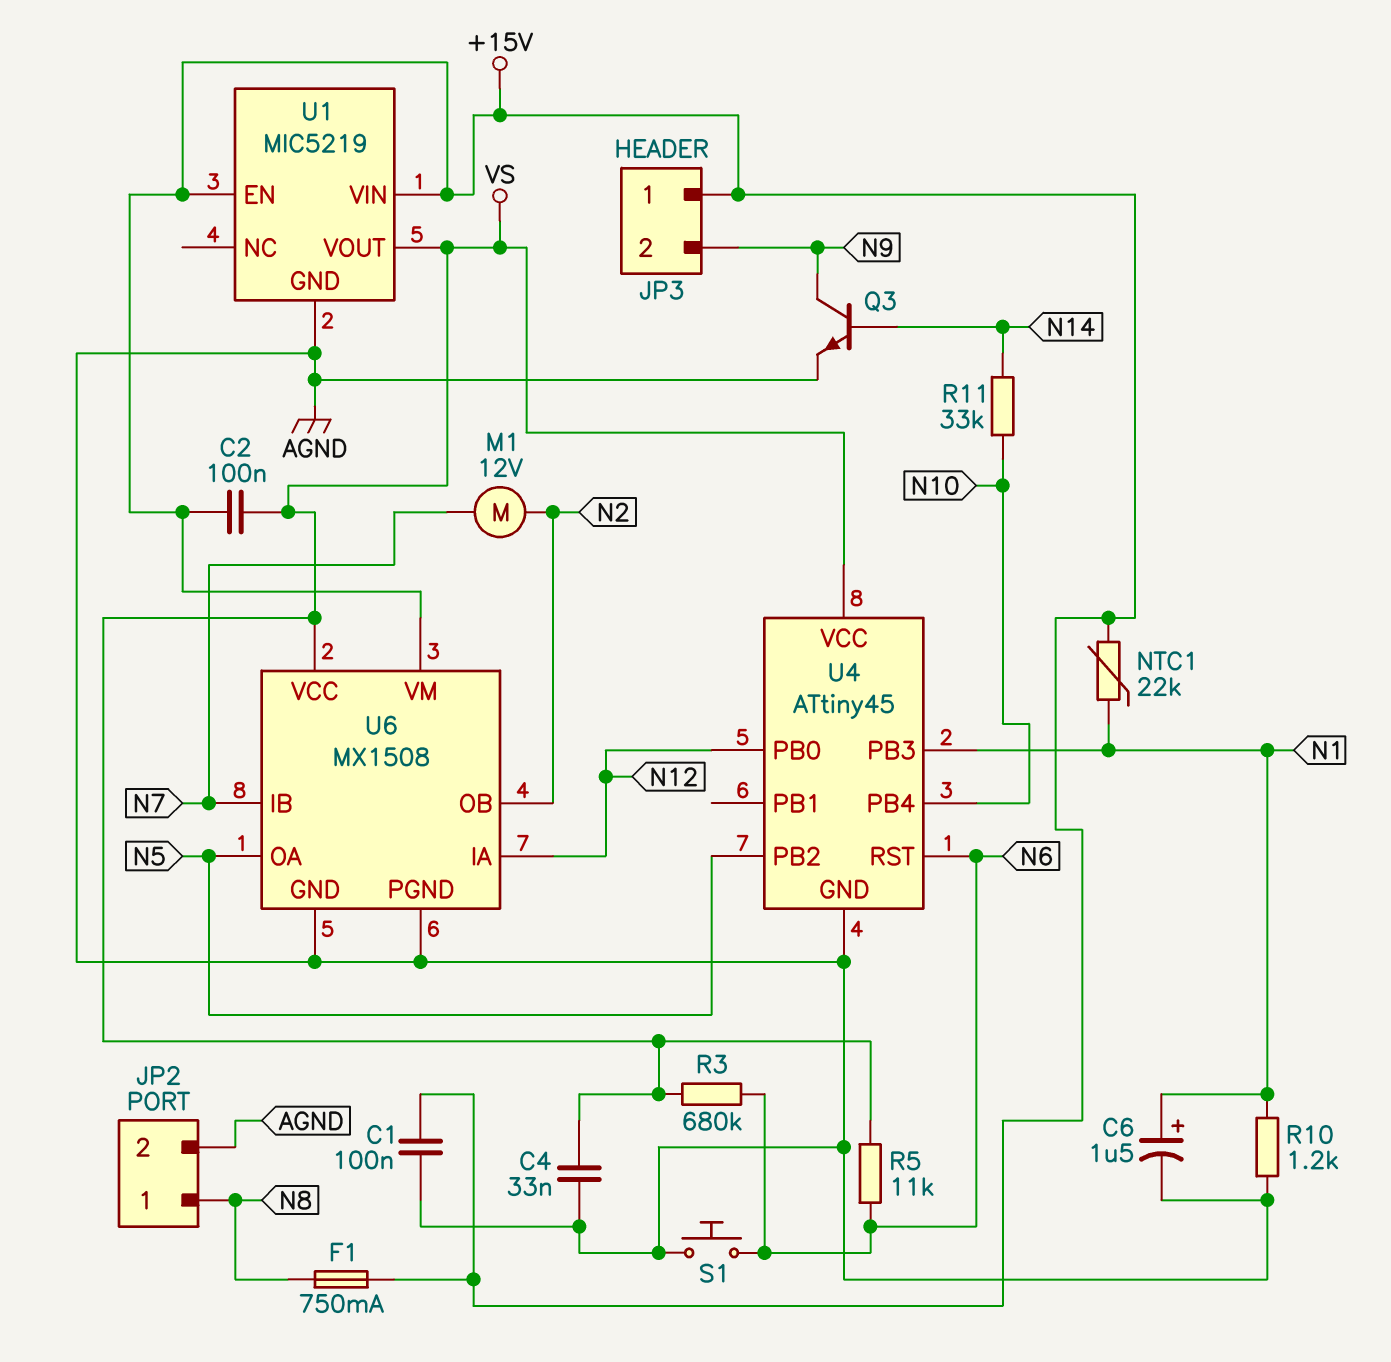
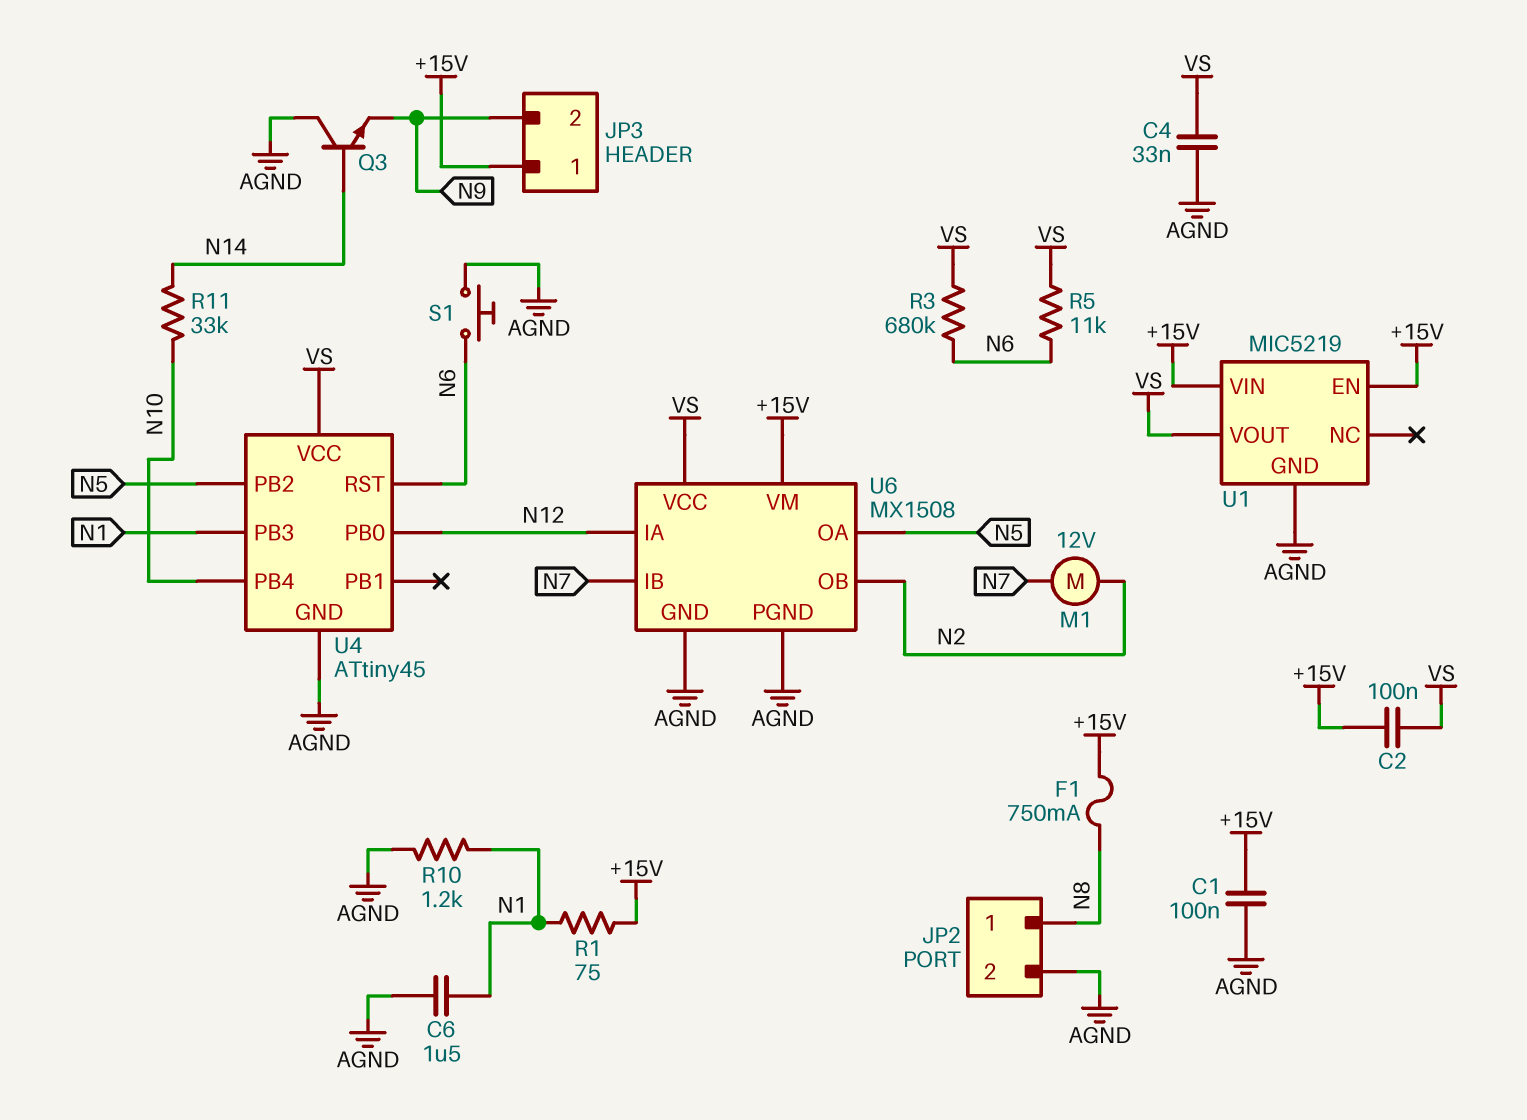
C6: 1.5uF (plus N1, minus AGND) -> 1.5uF (AGND, N1)
NTC1: 22k (+15V, N1) -> none
Q3: NPN (B N14, C N9, E AGND) -> NPN (B N14, C AGND, E N9)
R1: none -> 75 (+15V, N1)

